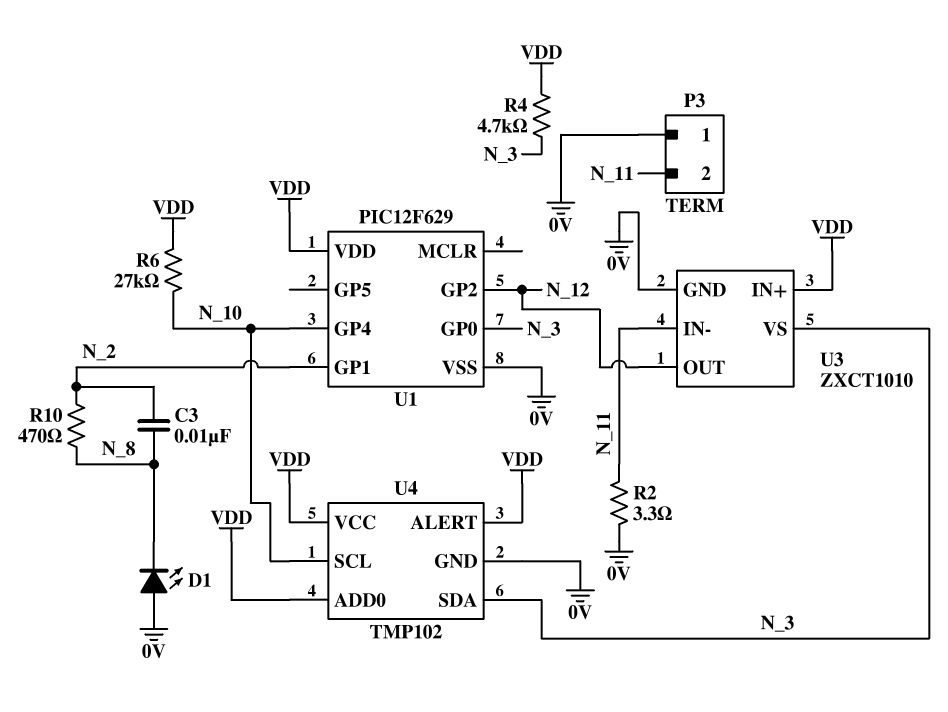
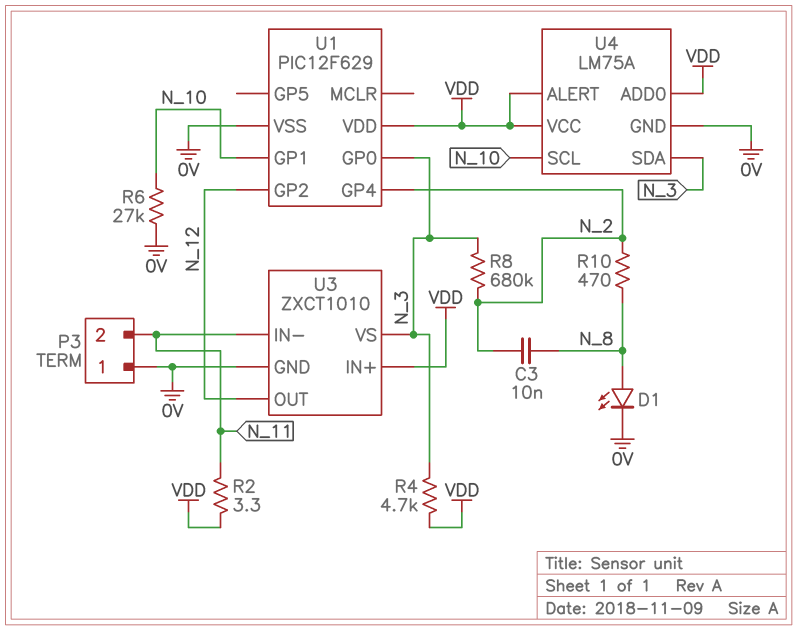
D1: LED (A 0V, K N_8) -> LED (A N_8, K 0V)
R2: 3.3 (0V, N_11) -> 3.3 (N_11, VDD)
R6: 27k (N_10, VDD) -> 27k (0V, N_10)
R8: none -> 680k (N_2, N_3)
U1 pin GP1: N_2 -> N_10
U1 pin GP4: N_10 -> N_2
U4: TMP102 -> LM75A

